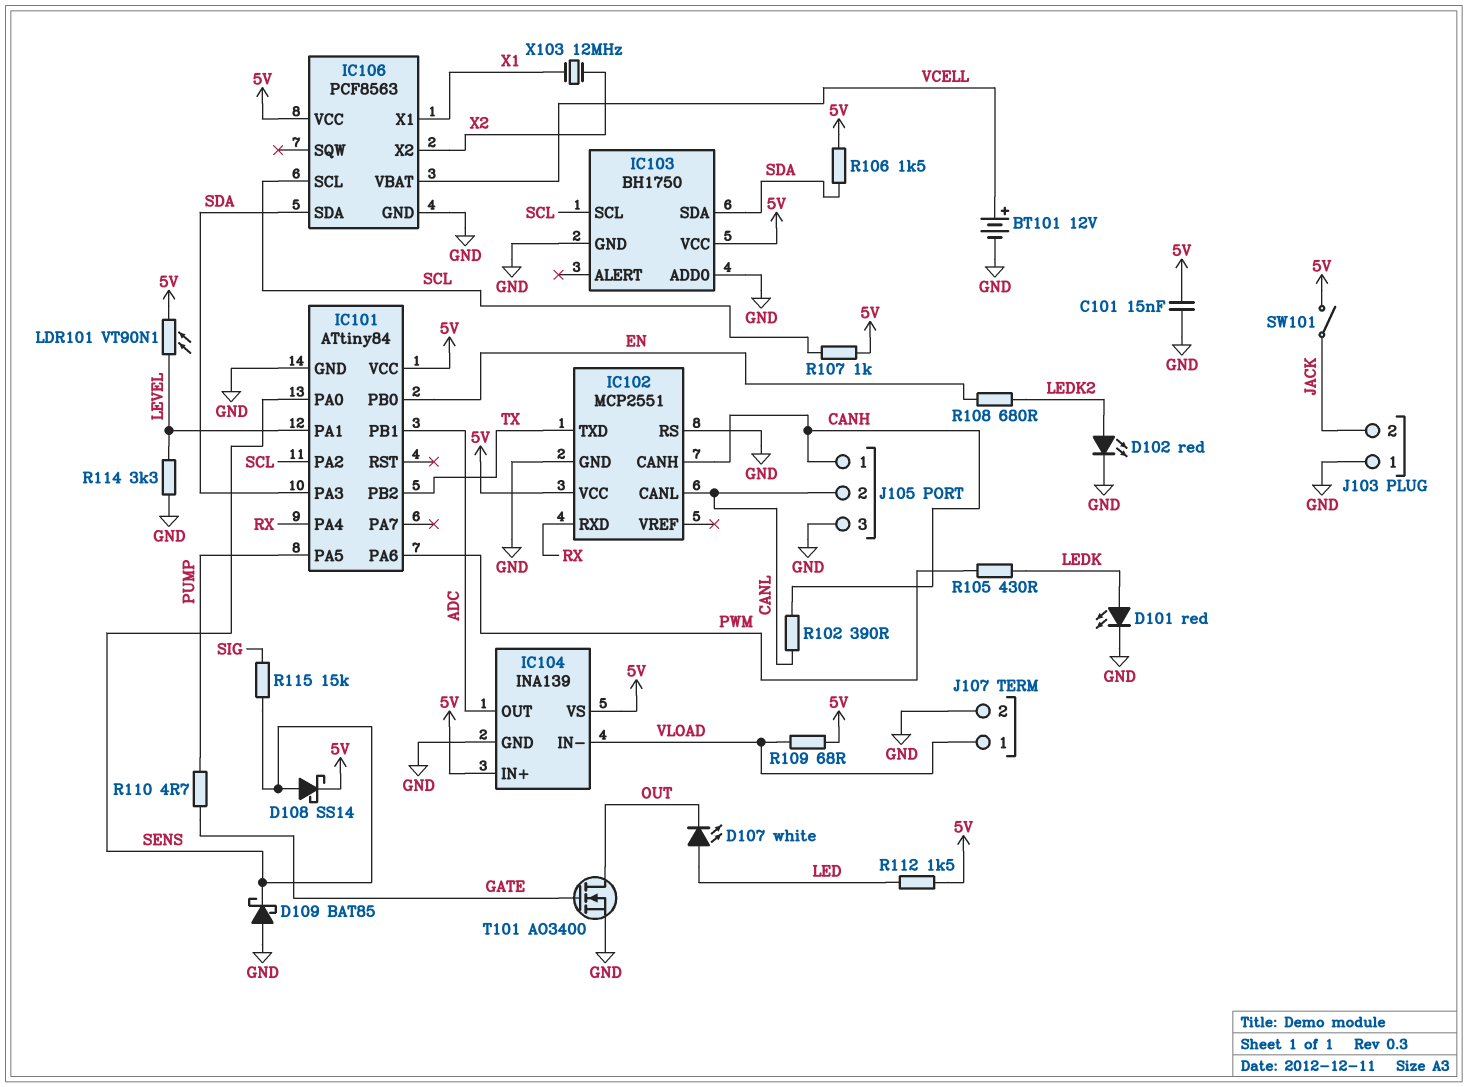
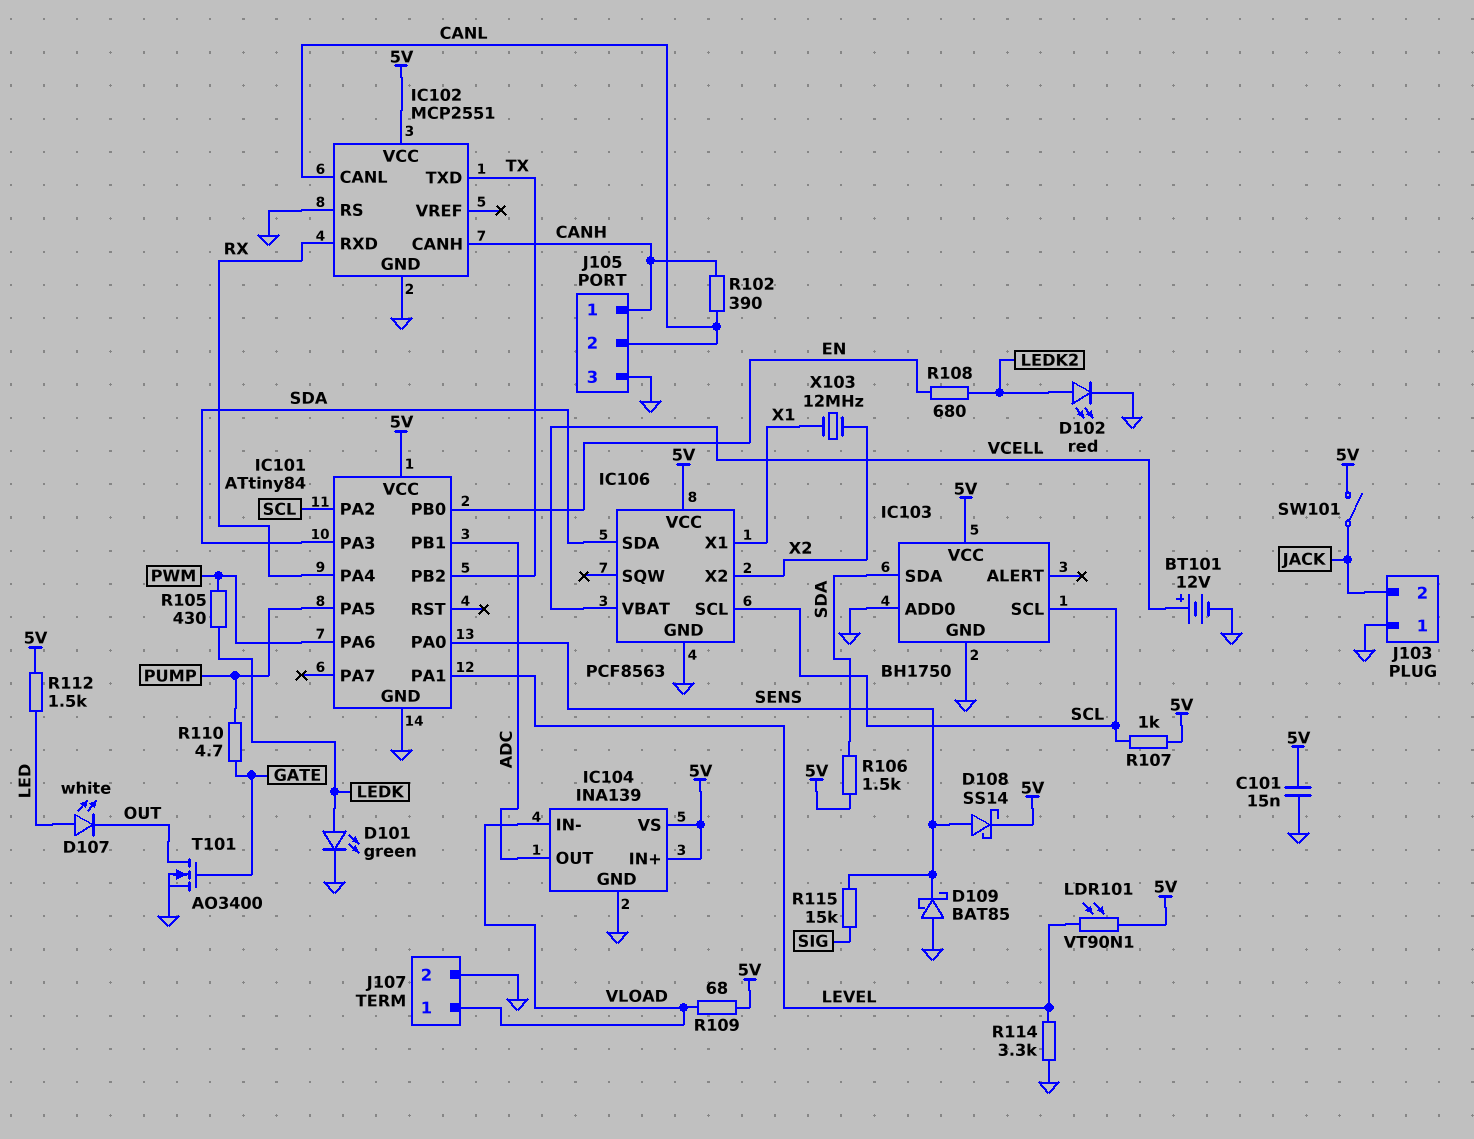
D101: LED red (A LEDK, K GND) -> LED green (A LEDK, K GND)

